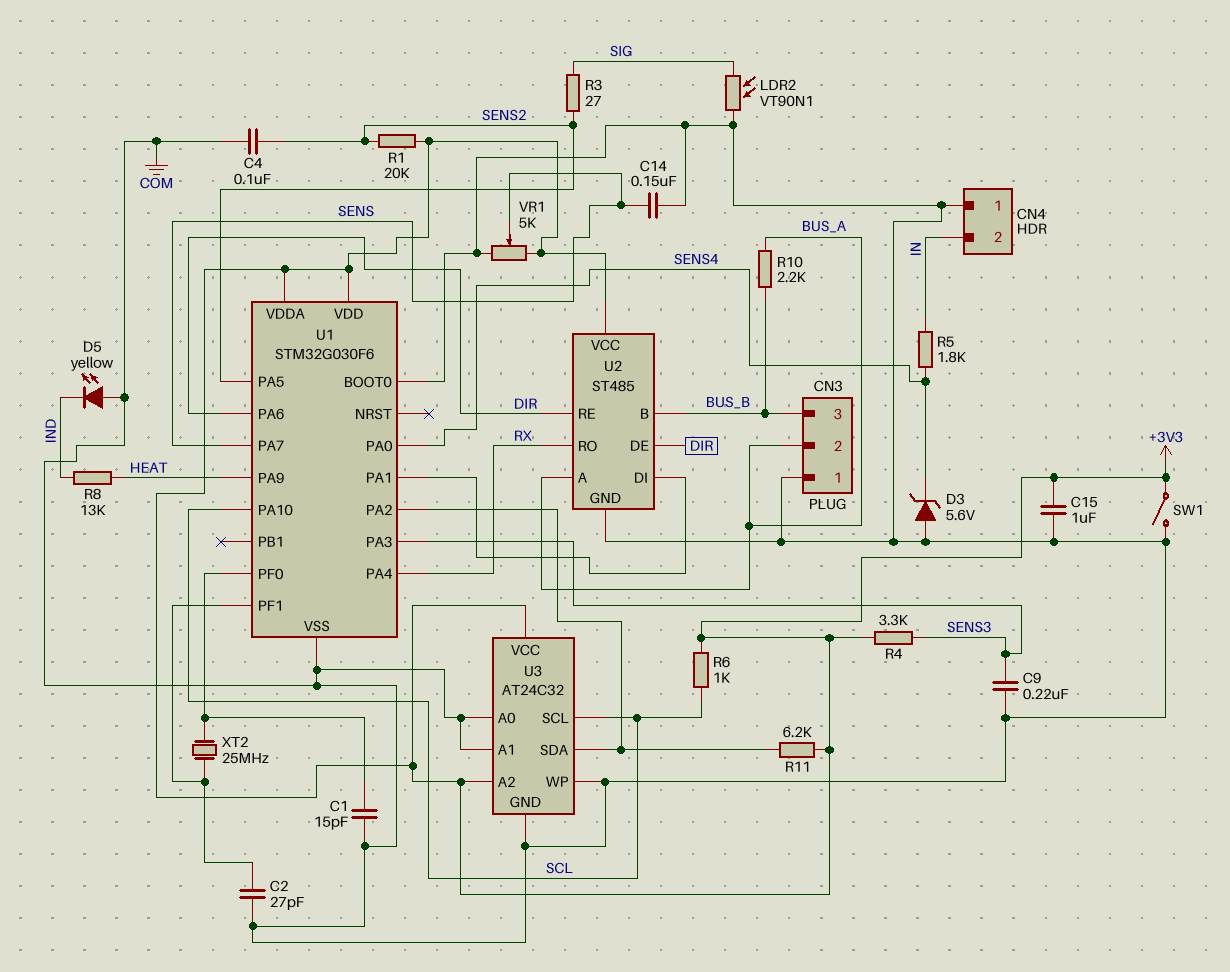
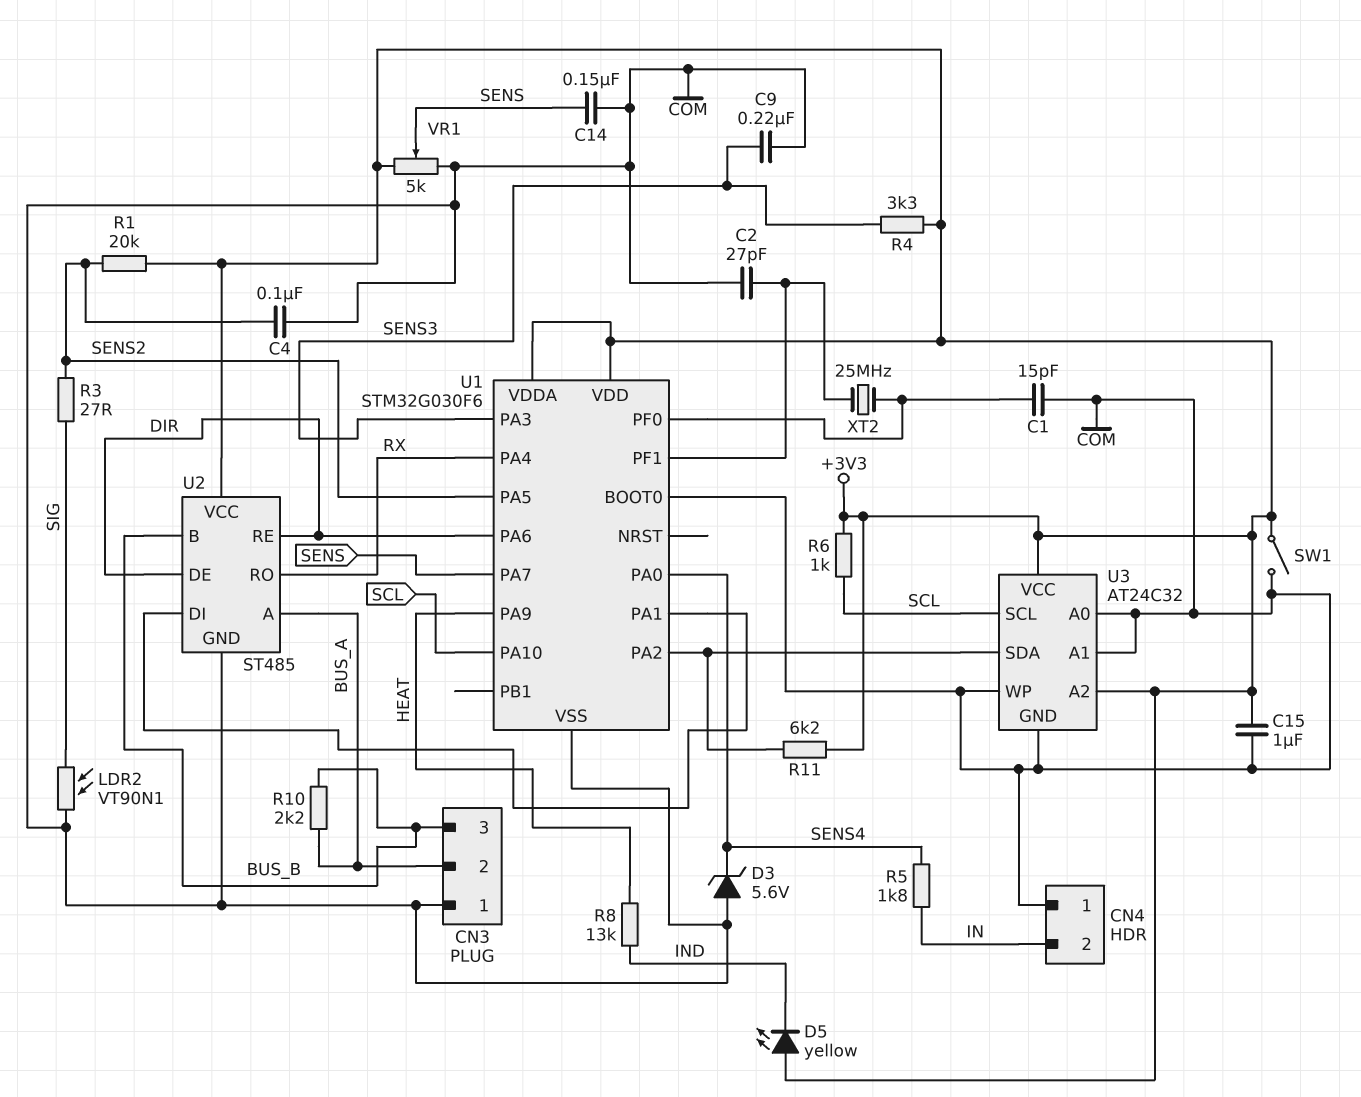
D5: LED yellow (A COM, K IND) -> LED yellow (A +3V3, K IND)

